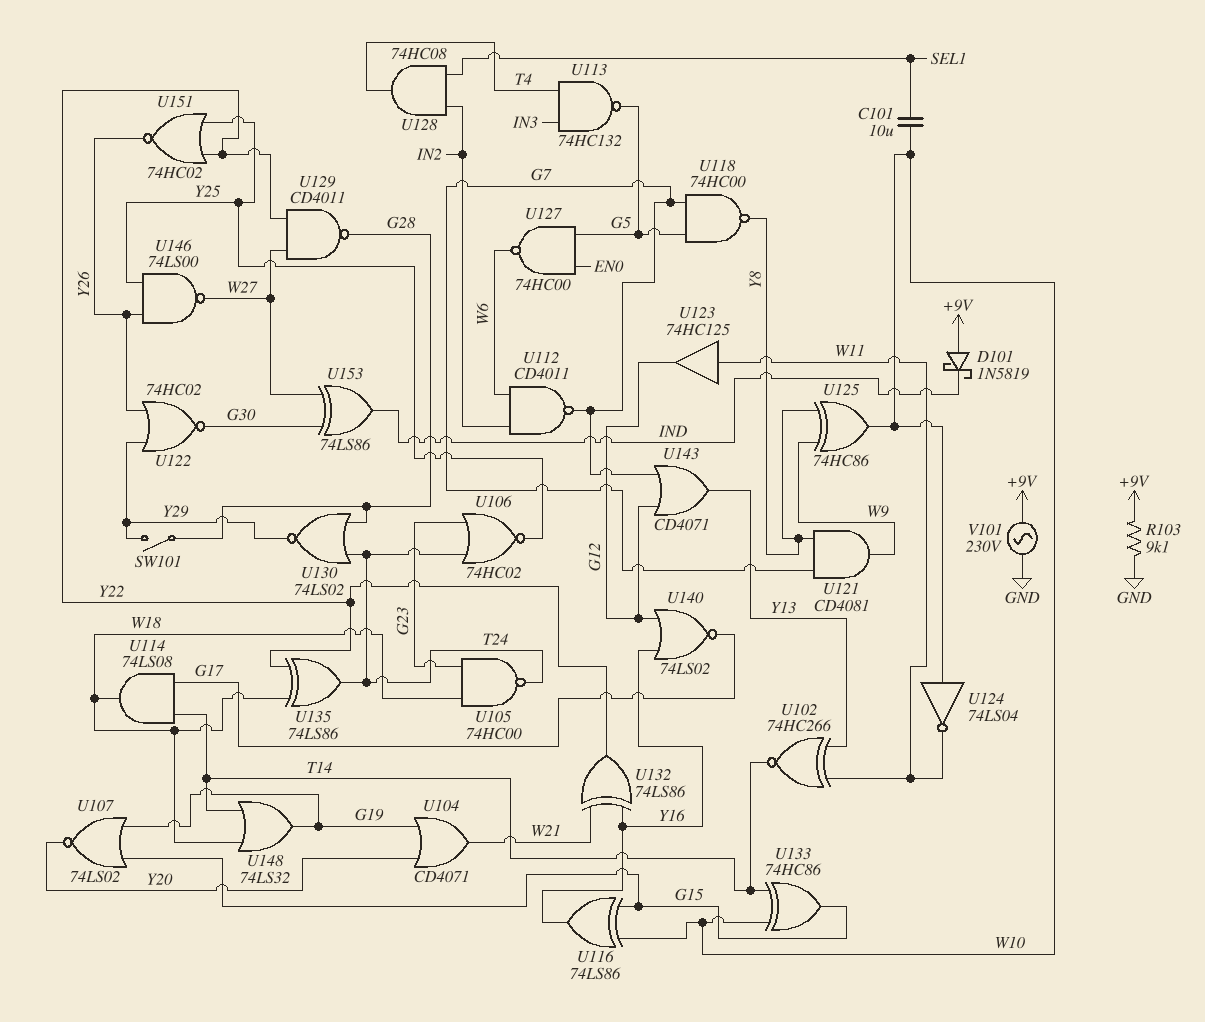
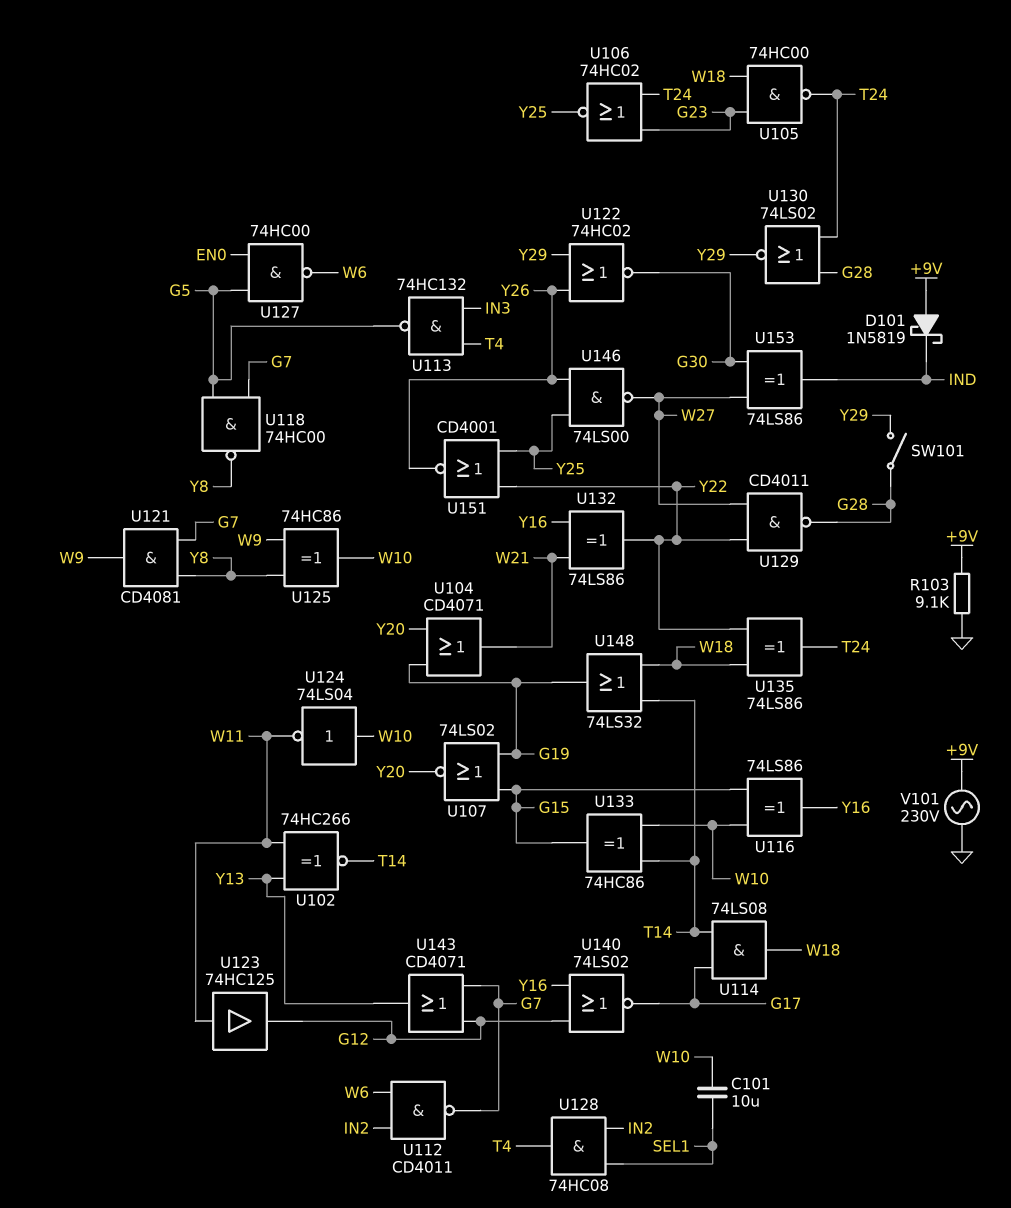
U151: NOR 74HC02 (in Y22, in Y25, out Y26) -> NOR CD4001 (in Y22, in Y25, out Y26)

